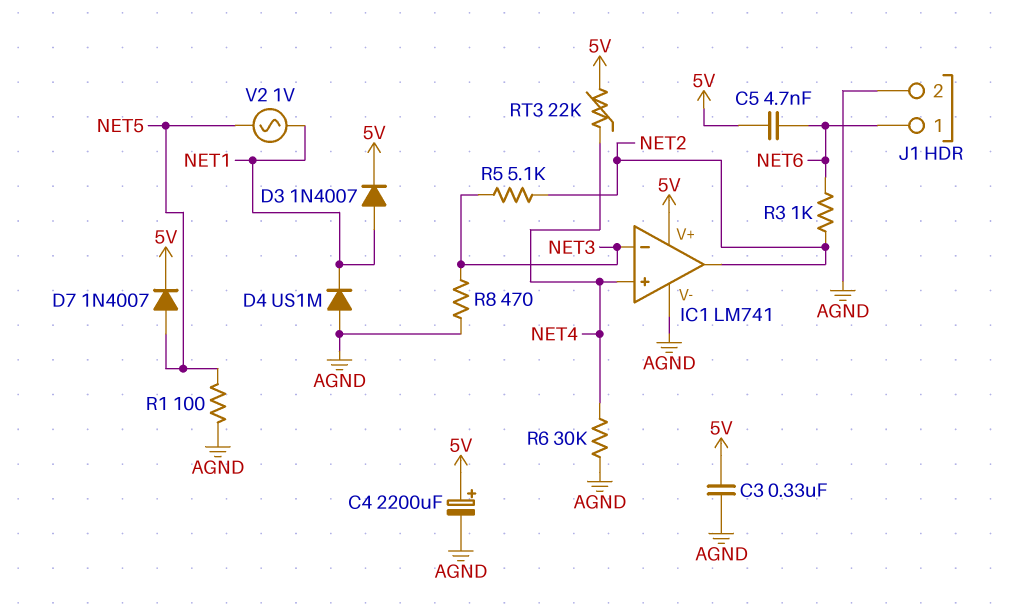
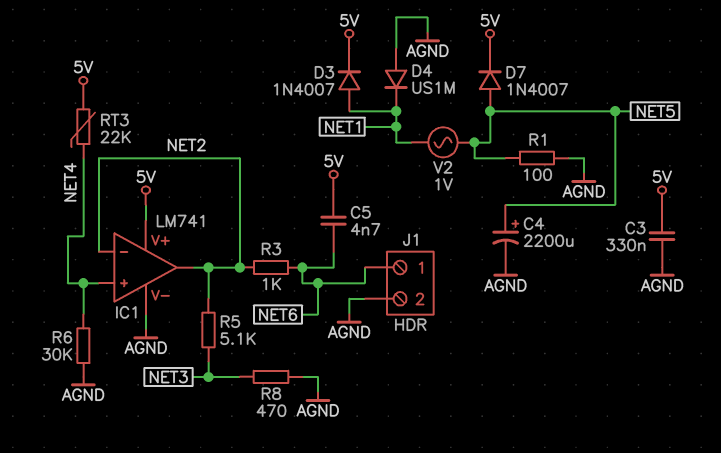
C4: 2200uF (plus 5V, minus AGND) -> 2200uF (plus NET5, minus AGND)
IC1 pin in-: NET3 -> NET2

